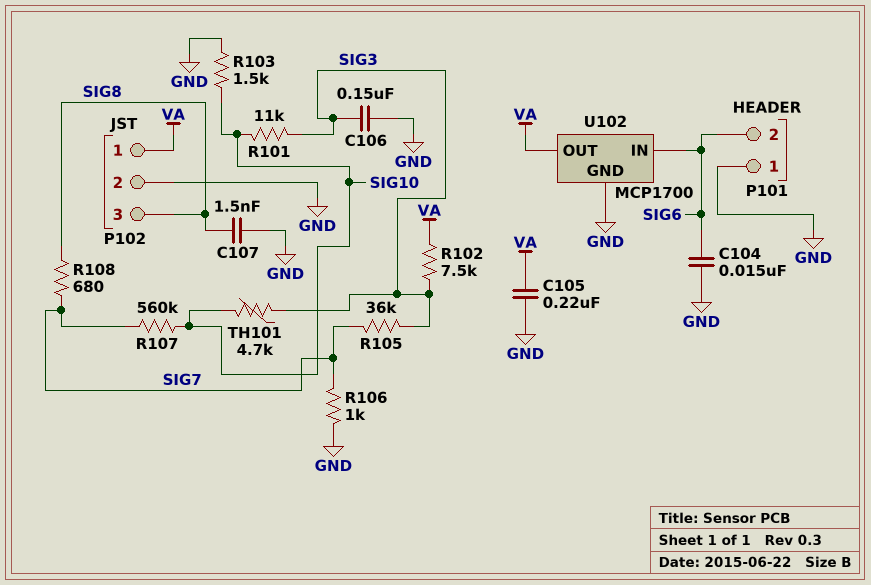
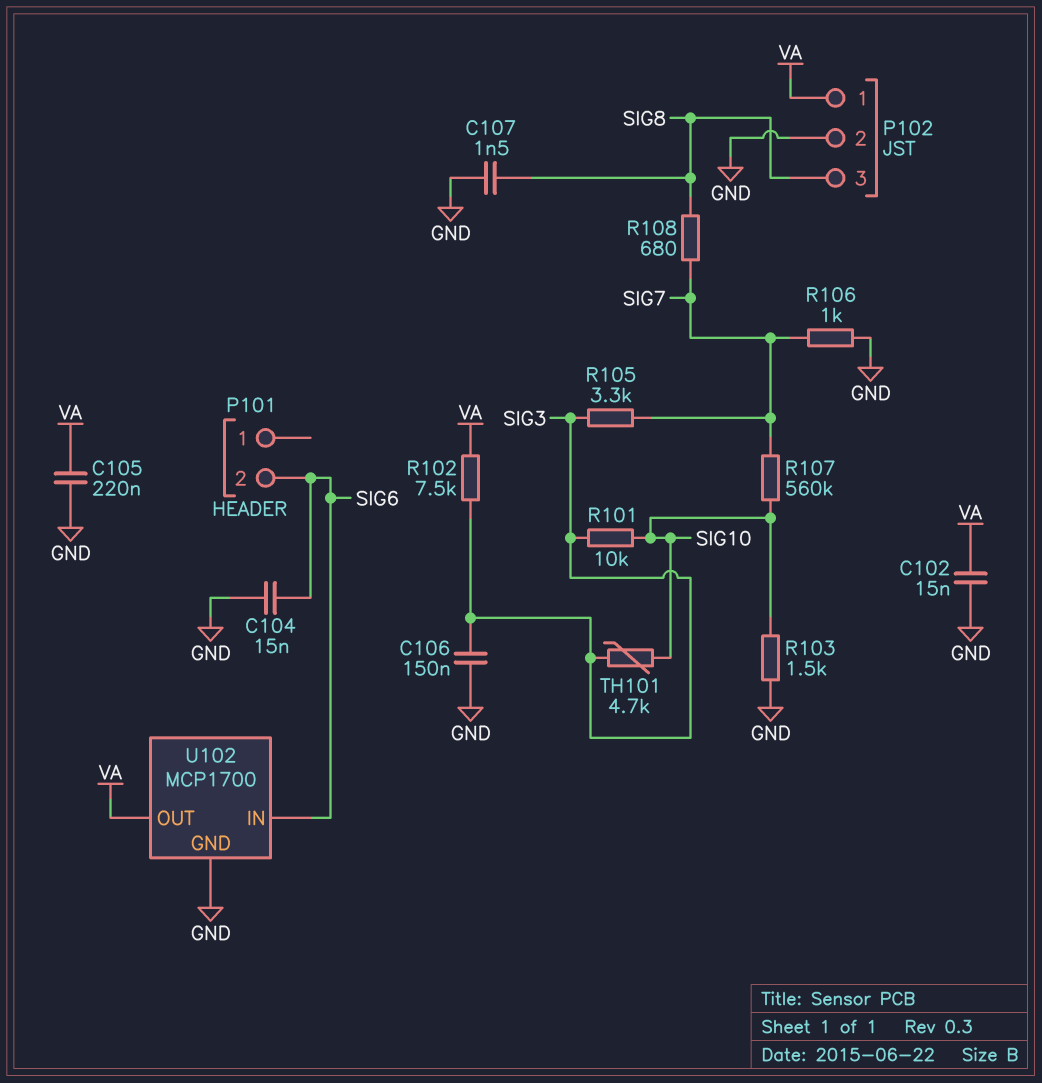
C102: none -> 15nF (GND, VA)
P101 pin 1: GND -> none
R101: 11k (SIG3, SIG10) -> 10k (SIG3, SIG10)
R105: 36k (SIG3, SIG7) -> 3.3k (SIG3, SIG7)

